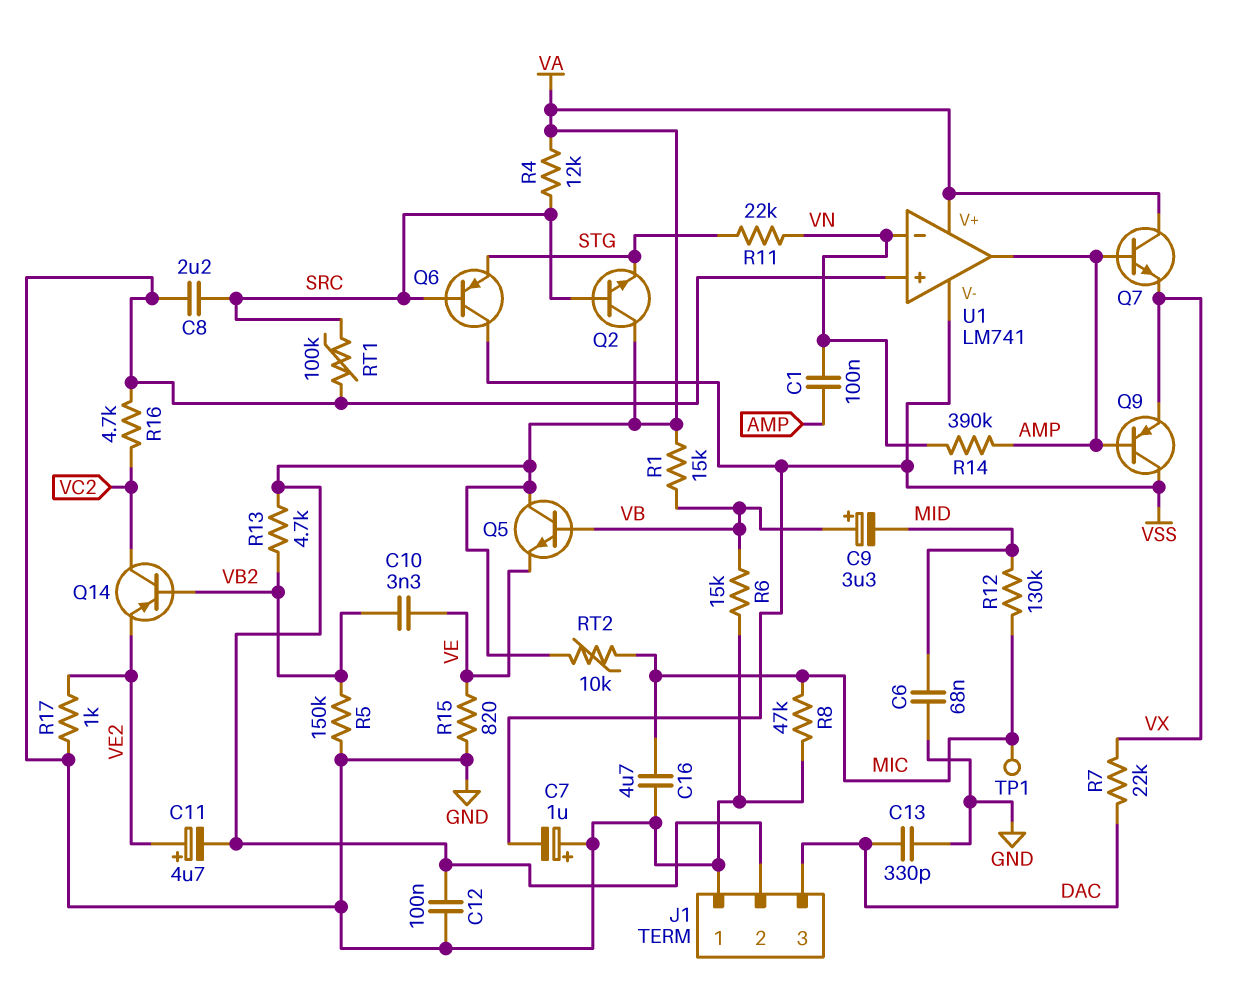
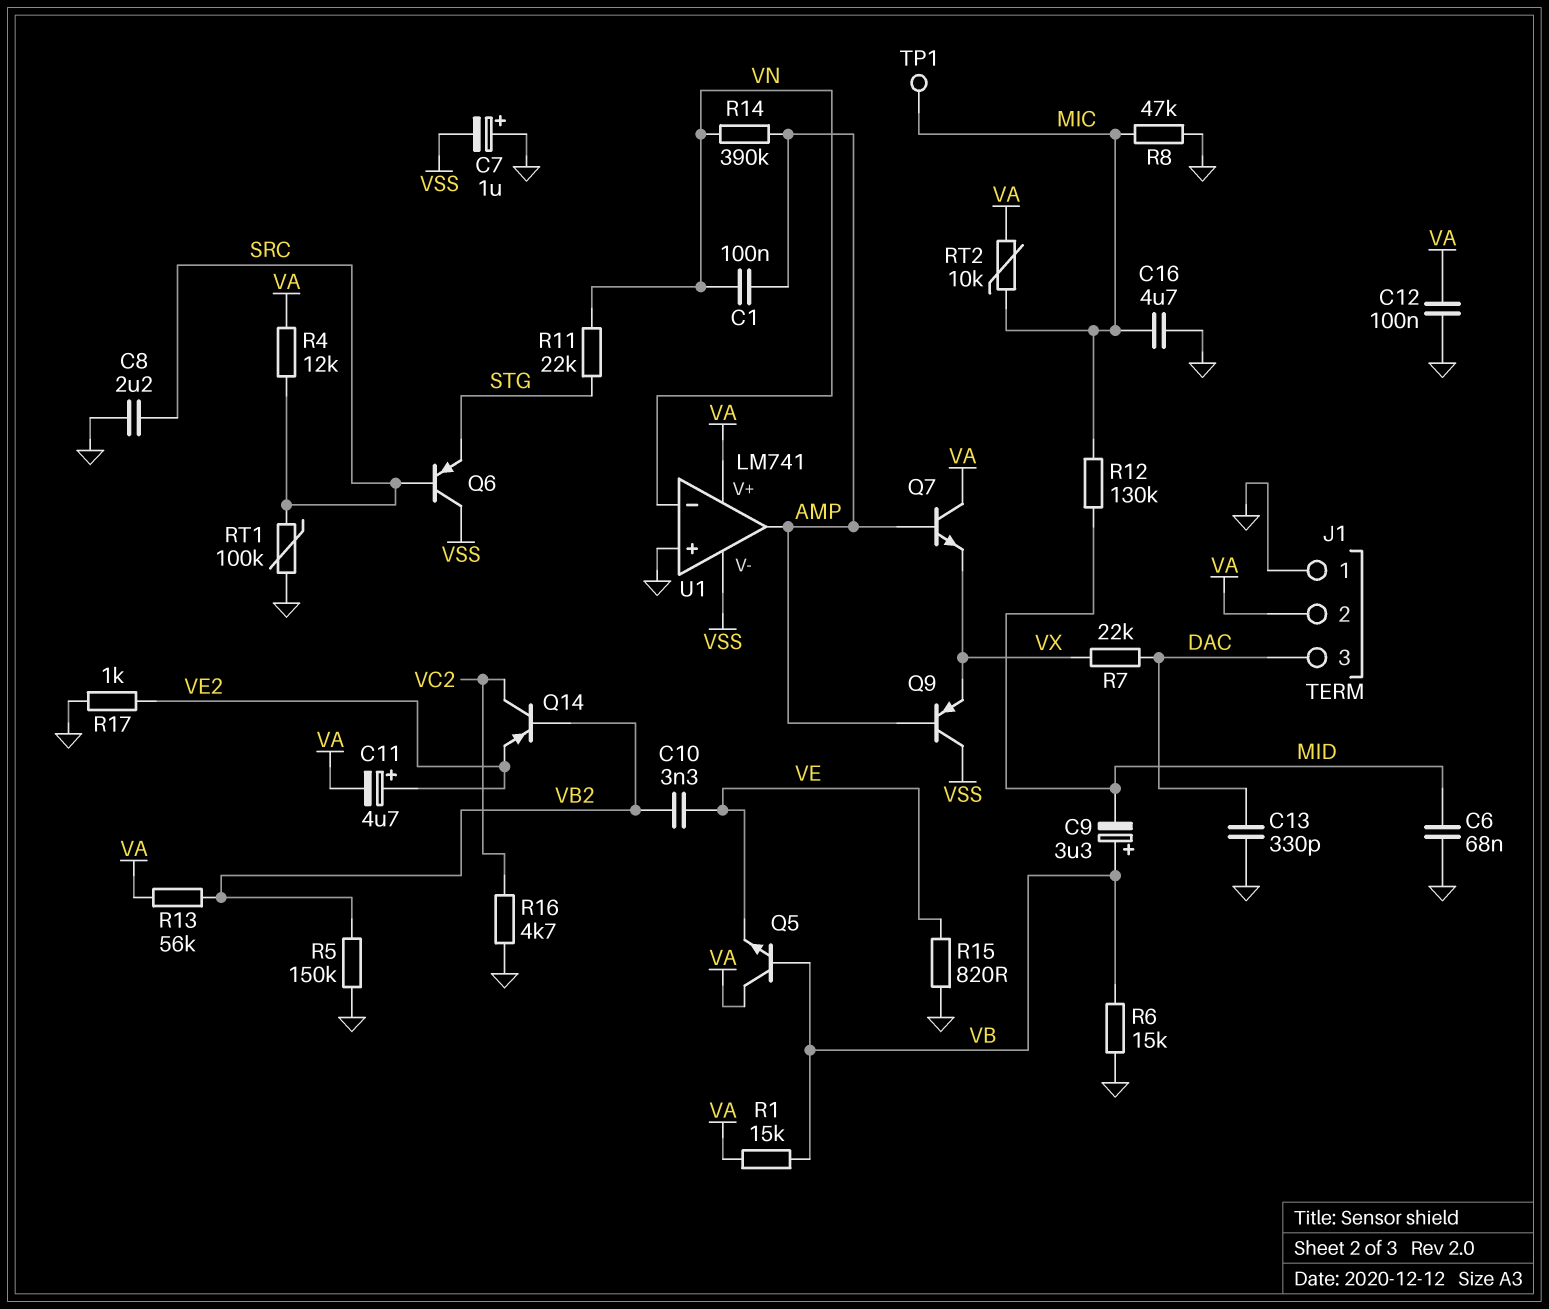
Q2: NPN (B SRC, C VA, E STG) -> none
R13: 4.7k (VA, VB2) -> 56k (VA, VB2)

